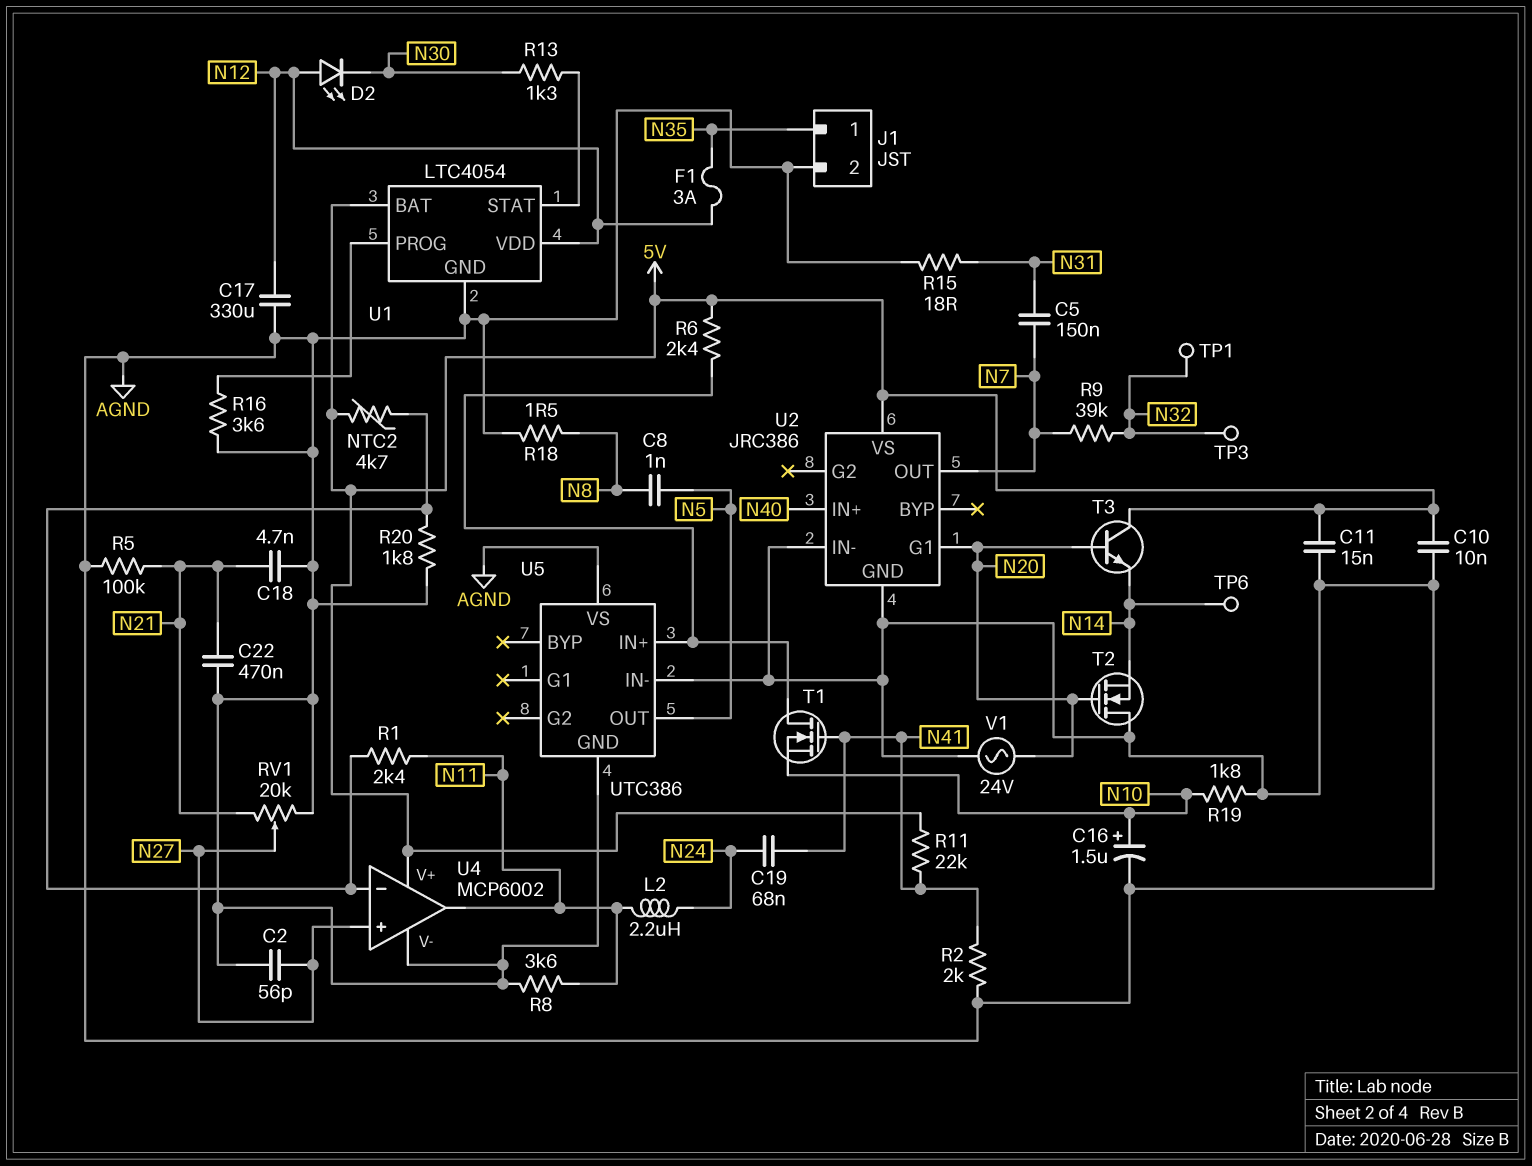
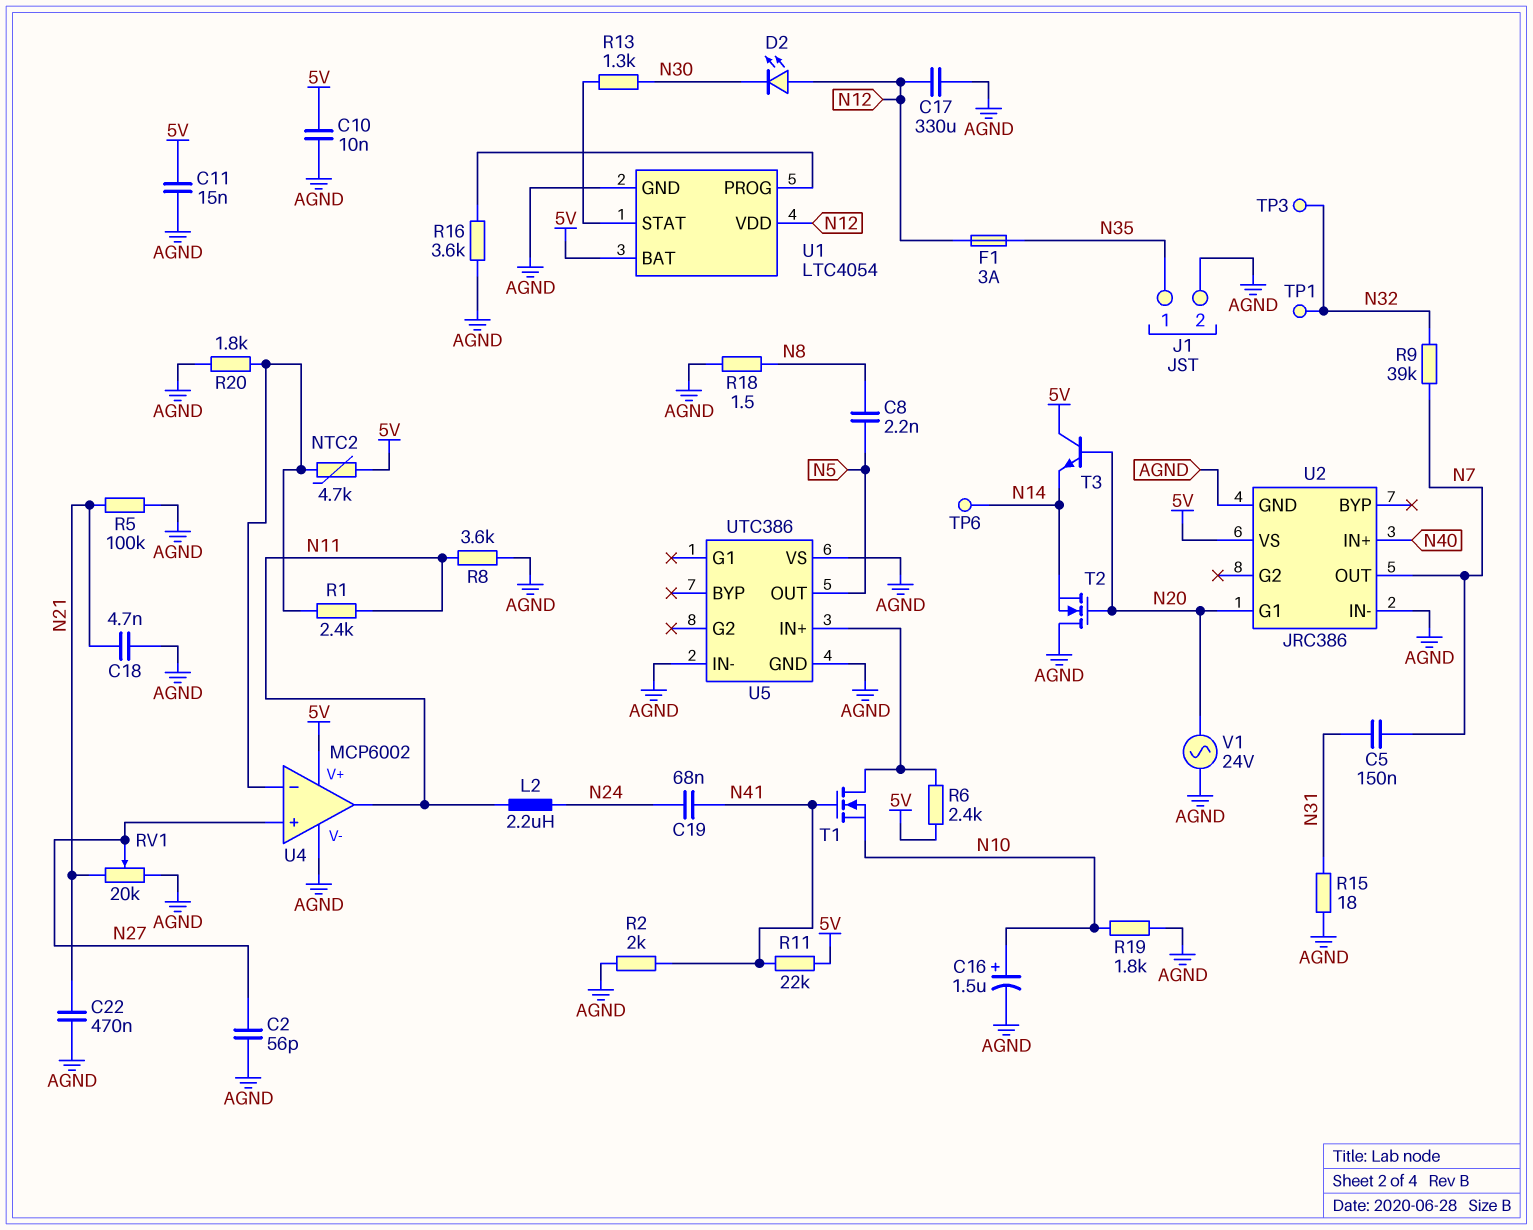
C8: 1nF (N5, N8) -> 2.2nF (N5, N8)

